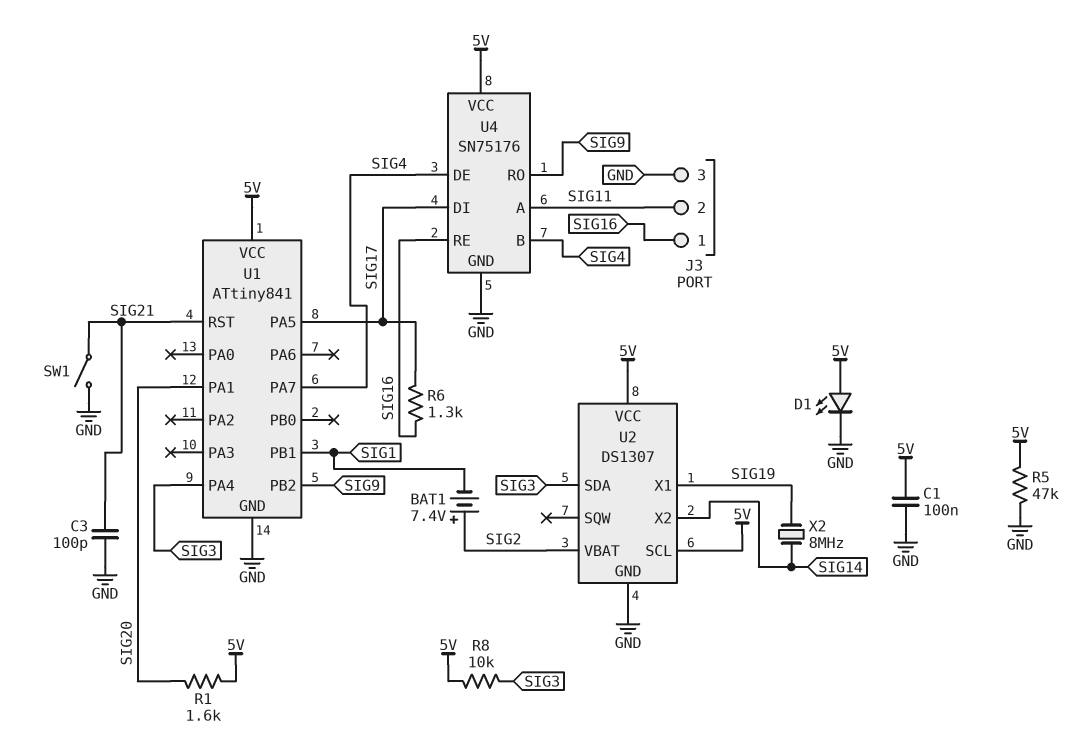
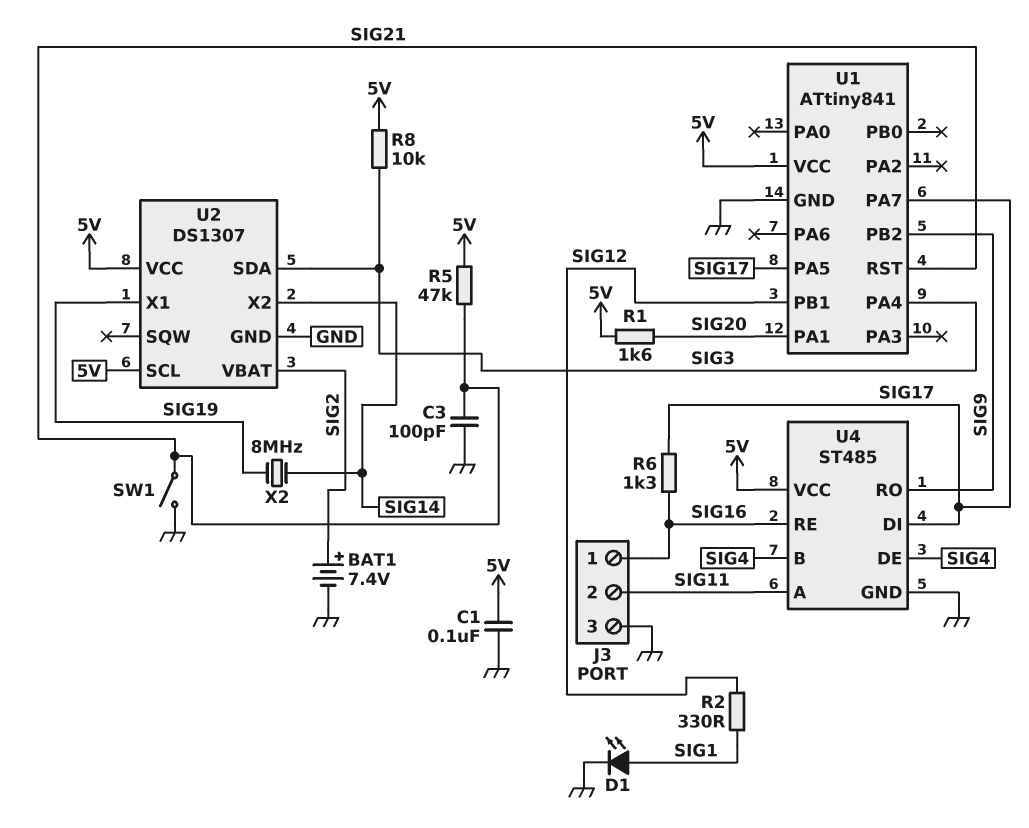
BAT1: 7.4V (plus SIG2, minus SIG1) -> 7.4V (plus SIG2, minus GND)
D1: LED (A 5V, K GND) -> LED (A SIG1, K GND)
R2: none -> 330 (SIG1, SIG12)
R5: 47k (5V, GND) -> 47k (5V, SIG21)
U1 pin PA7: SIG4 -> SIG17
U1 pin PB1: SIG1 -> SIG12
U4: SN75176 -> ST485

